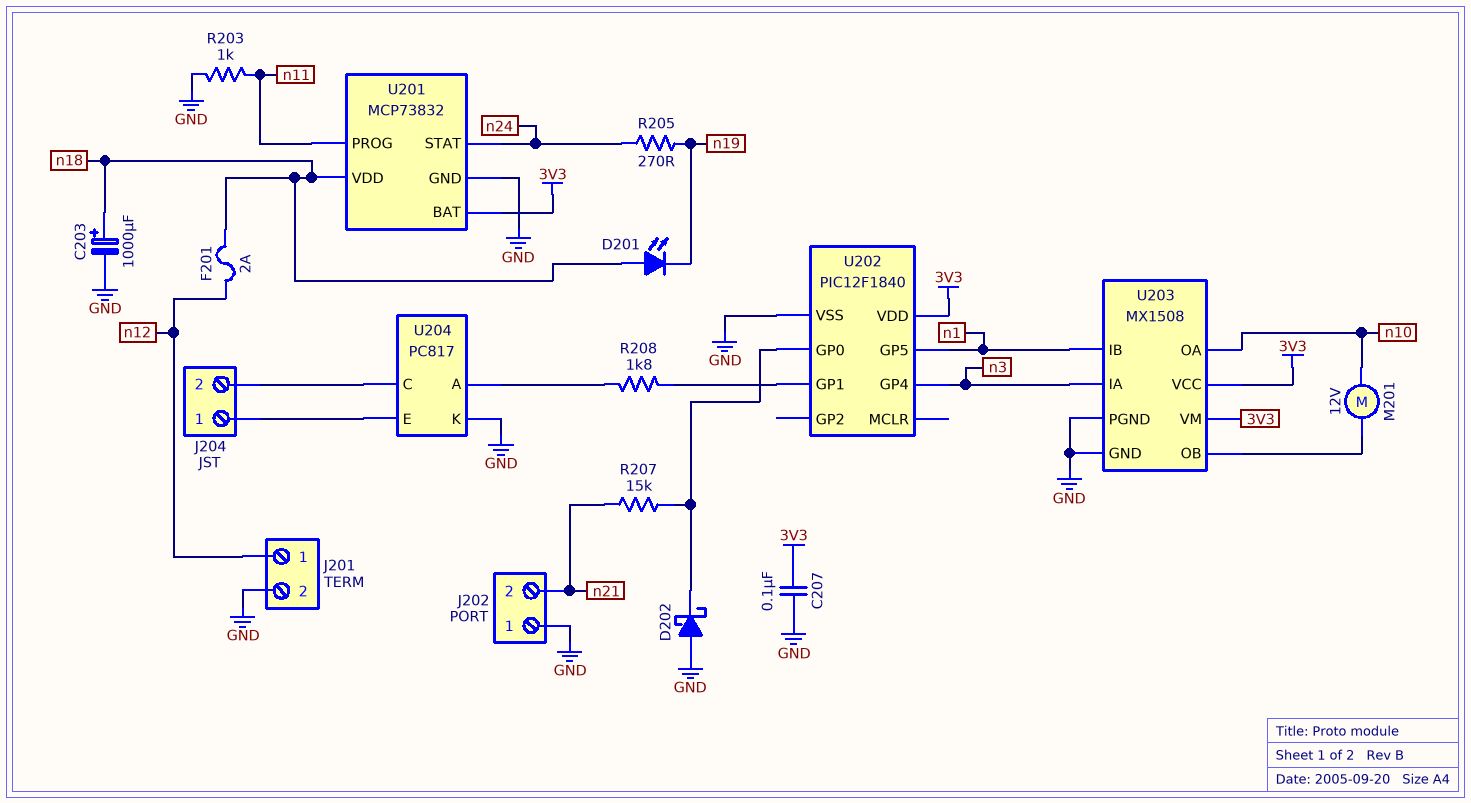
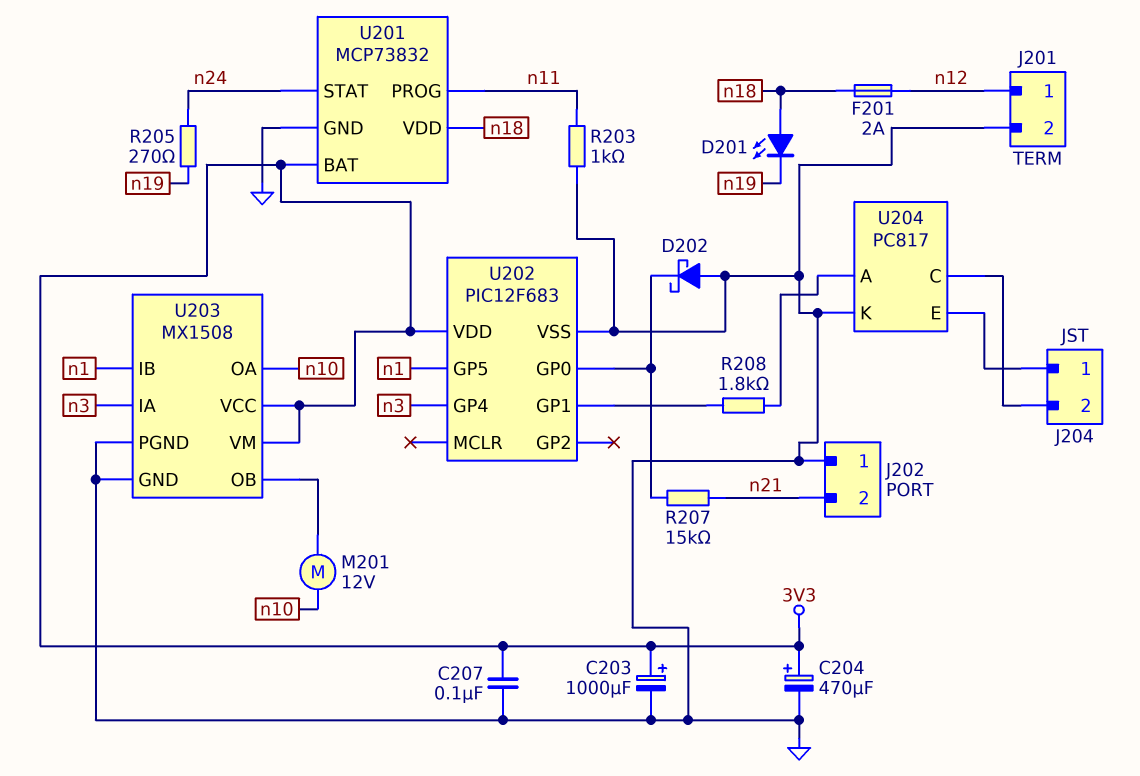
C203: 1000uF (plus n18, minus GND) -> 1000uF (plus 3V3, minus GND)
C204: none -> 470uF (plus 3V3, minus GND)
U202: PIC12F1840 -> PIC12F683

